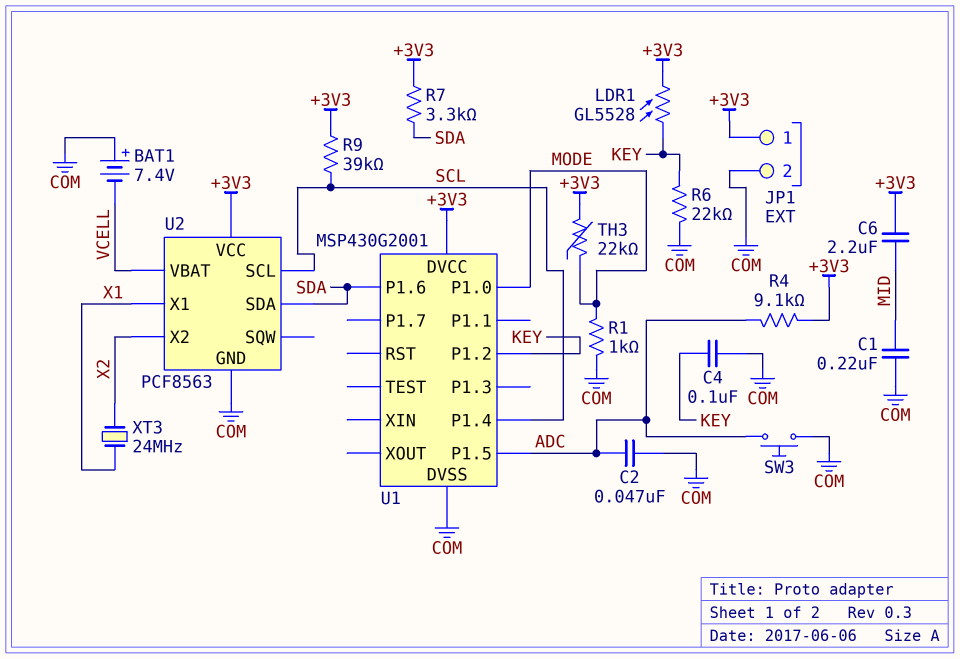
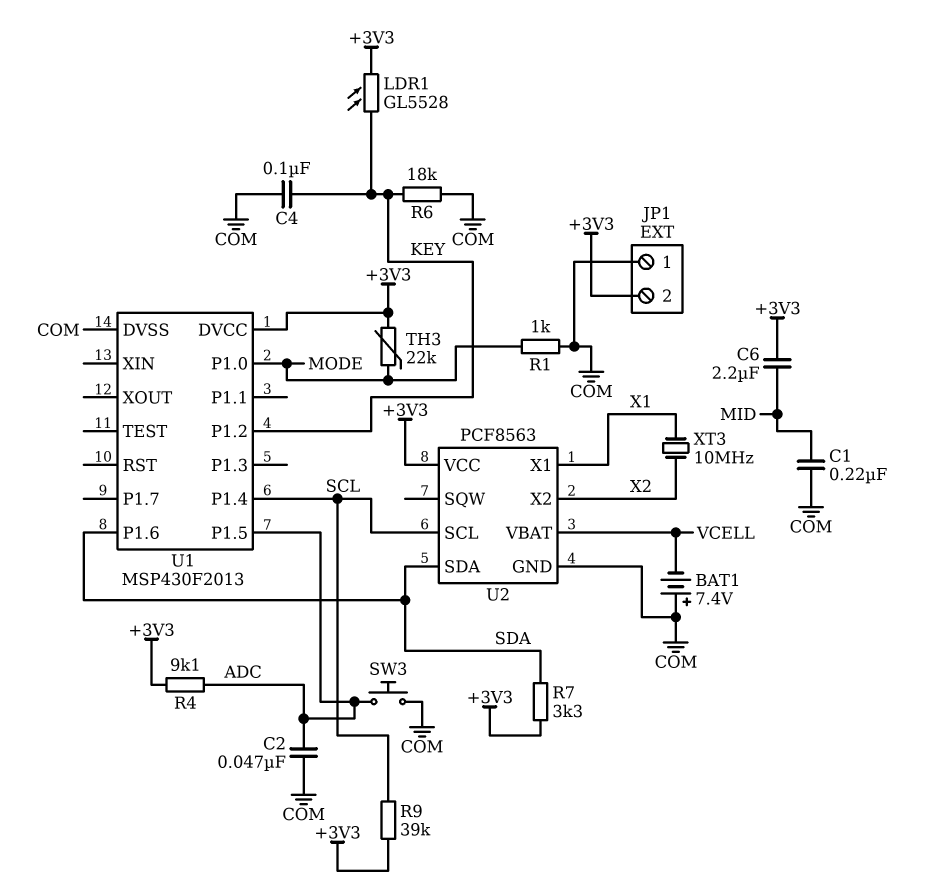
JP1 pin 1: +3V3 -> COM
JP1 pin 2: COM -> +3V3
R6: 22k (COM, KEY) -> 18k (COM, KEY)
U1: MSP430G2001 -> MSP430F2013
XT3: 24MHz (X1, X2) -> 10MHz (X1, X2)

